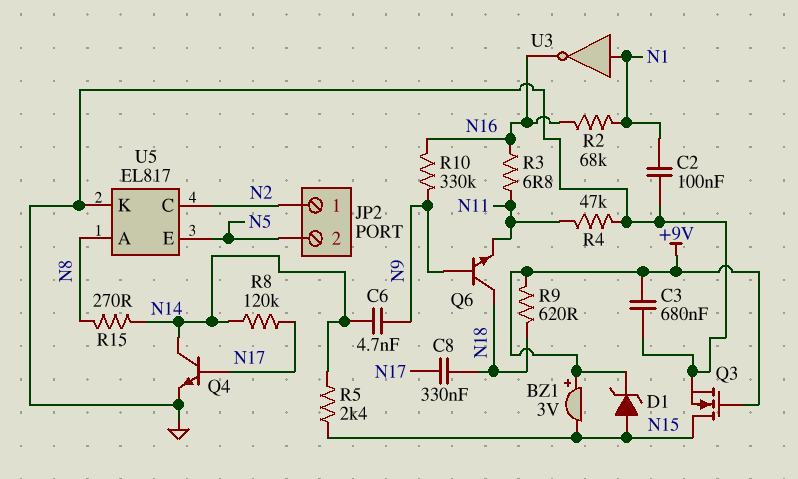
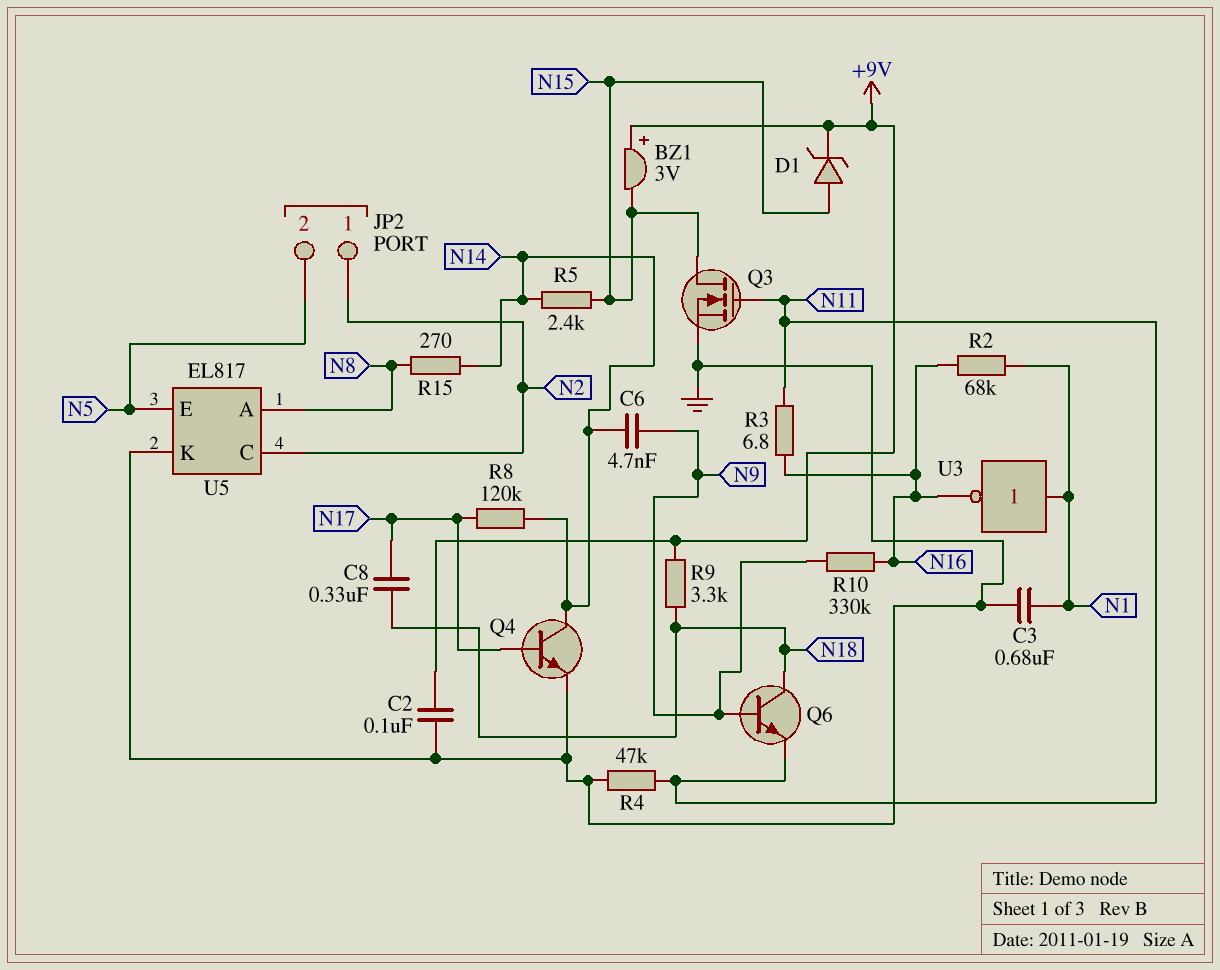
C2: 100nF (GND, N1) -> 100nF (+9V, GND)
C3: 680nF (+9V, GND) -> 680nF (GND, N1)
Q3: NMOS (G +9V, D N15, S GND) -> NMOS (G N11, D N15, S GND)
R9: 620 (+9V, N18) -> 3.3k (+9V, N18)

